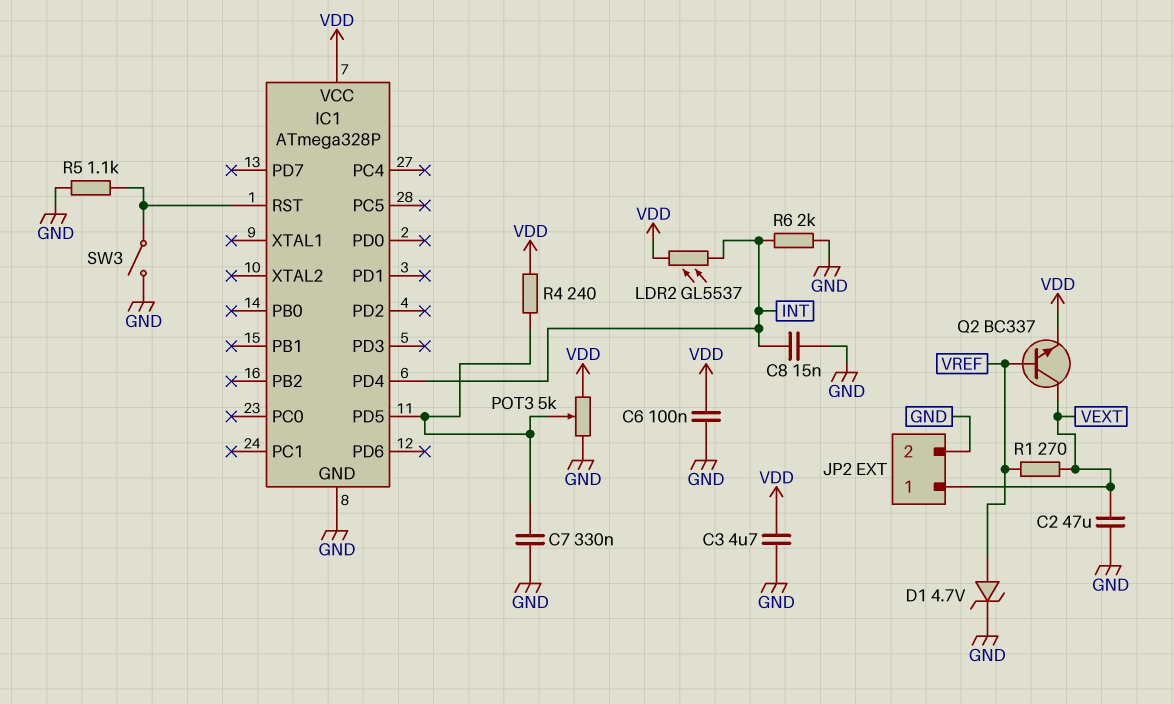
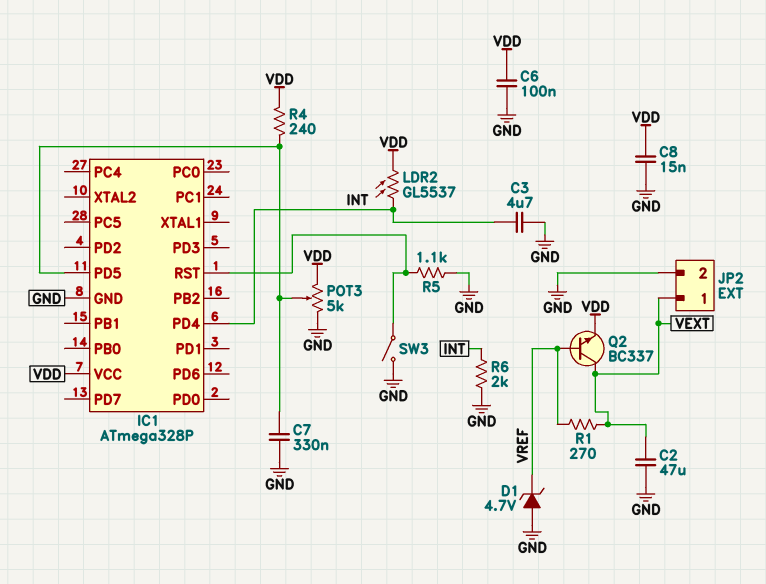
C3: 4.7uF (GND, VDD) -> 4.7uF (GND, INT)
C8: 15nF (GND, INT) -> 15nF (GND, VDD)
D1: zener 4.7V (A VREF, K GND) -> zener 4.7V (A GND, K VREF)

